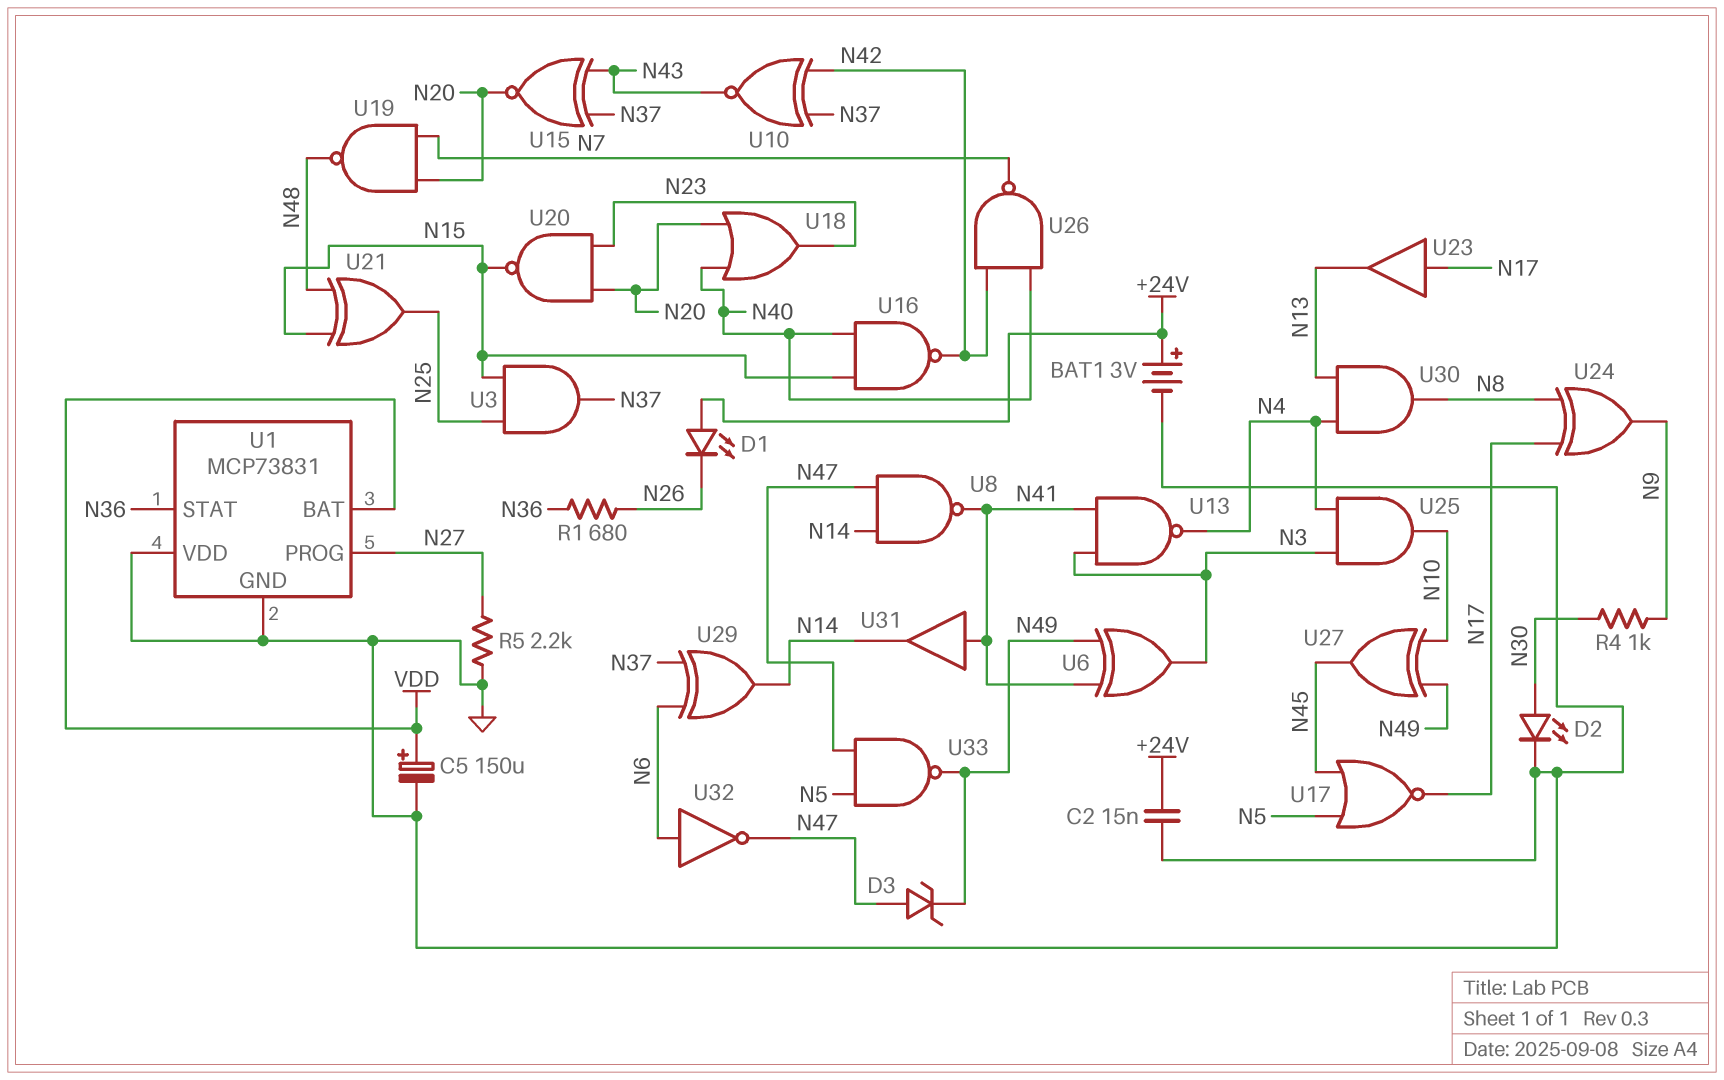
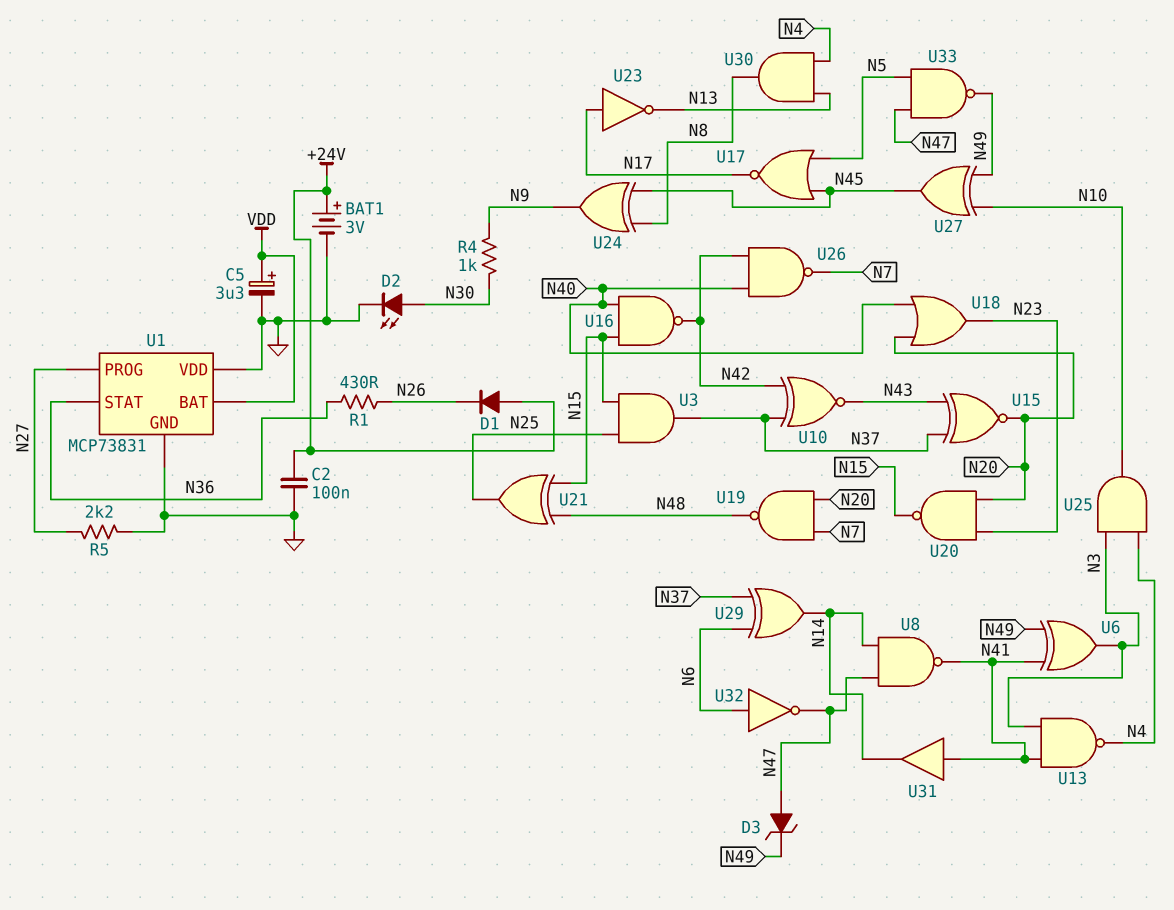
C2: 15nF (+24V, GND) -> 100nF (+24V, GND)
C5: 150uF (plus VDD, minus GND) -> 3.3uF (plus VDD, minus GND)
D1: LED (A +24V, K N26) -> diode (A +24V, K N26)
R1: 680 (N26, N36) -> 430 (N26, N36)
U23: buffer (in N17, out N13) -> NOT (in N17, out N13)
U24: XOR (in N8, in N17, out N9) -> XOR (in N8, in N45, out N9)

